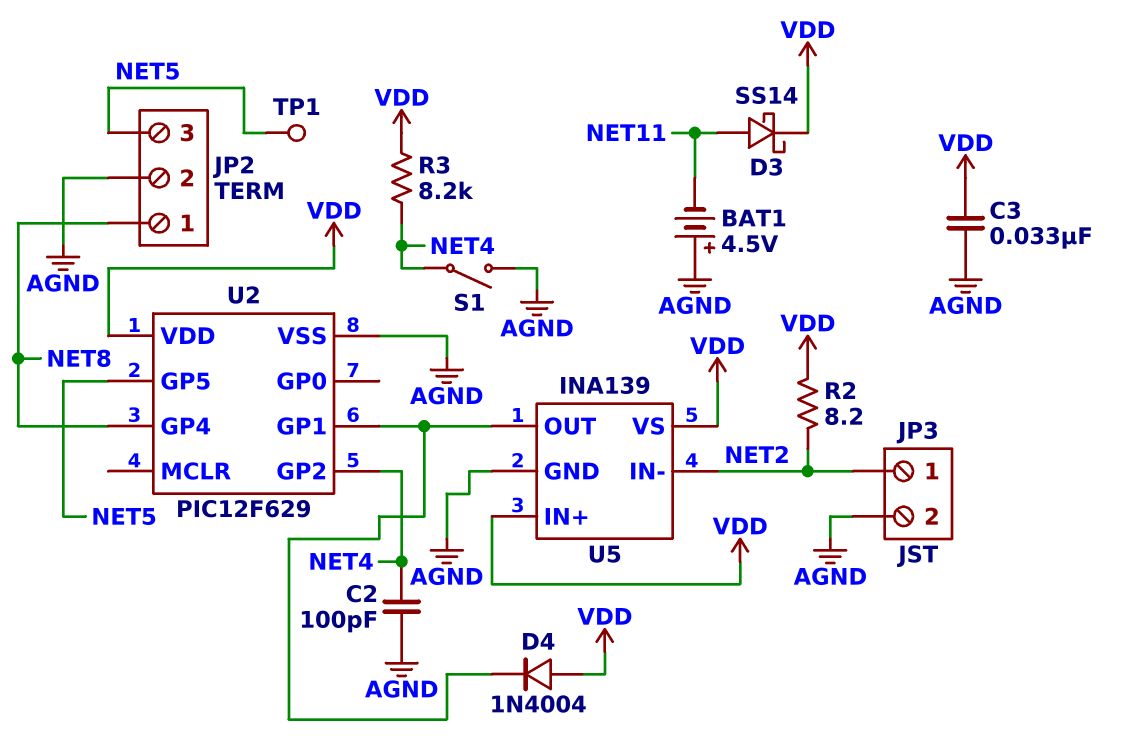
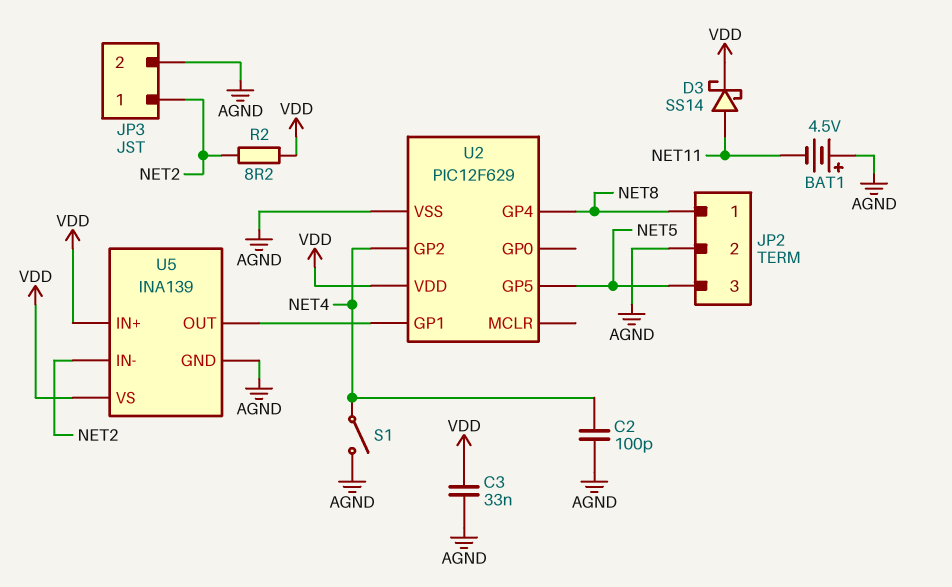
D4: diode 1N4004 (A VDD, K U2/GP1) -> none
R3: 8.2k (NET4, VDD) -> none
TP1: test point (NET5) -> none

